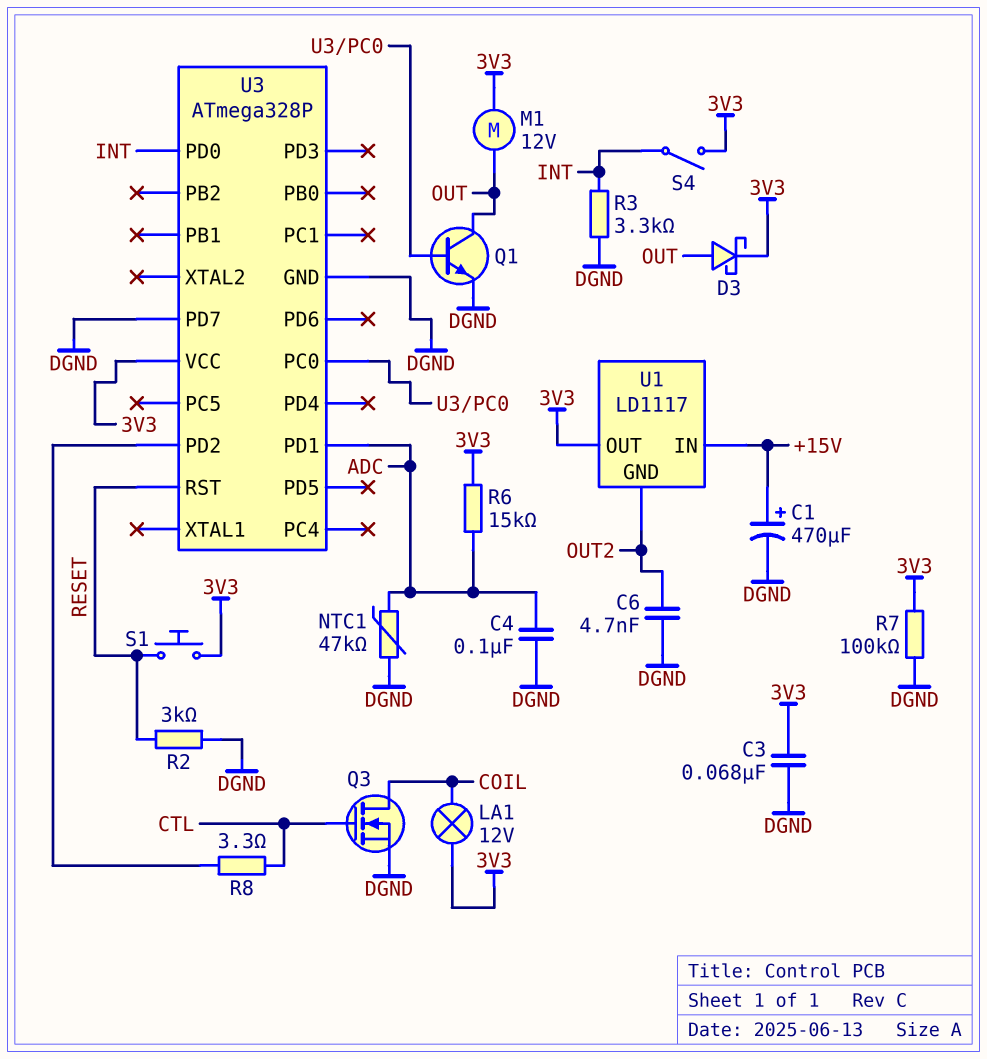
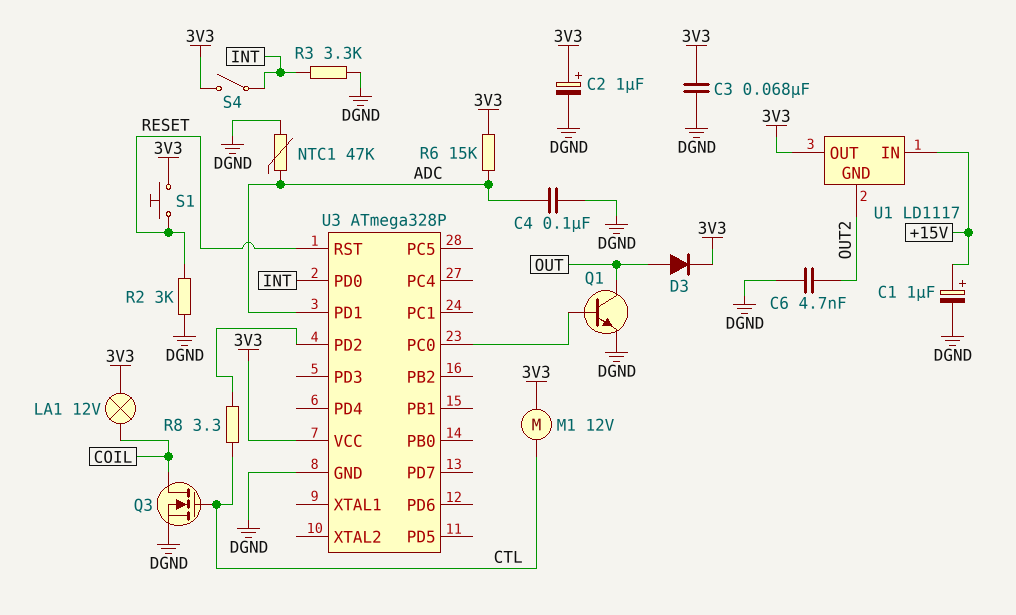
C1: 470uF (plus +15V, minus DGND) -> 1uF (plus +15V, minus DGND)
C2: none -> 1uF (plus 3V3, minus DGND)
D3: schottky (A OUT, K 3V3) -> diode (A OUT, K 3V3)
M1: motor 12V (3V3, OUT) -> motor 12V (3V3, CTL)
R7: 100k (3V3, DGND) -> none
U3 pin PD7: DGND -> none

